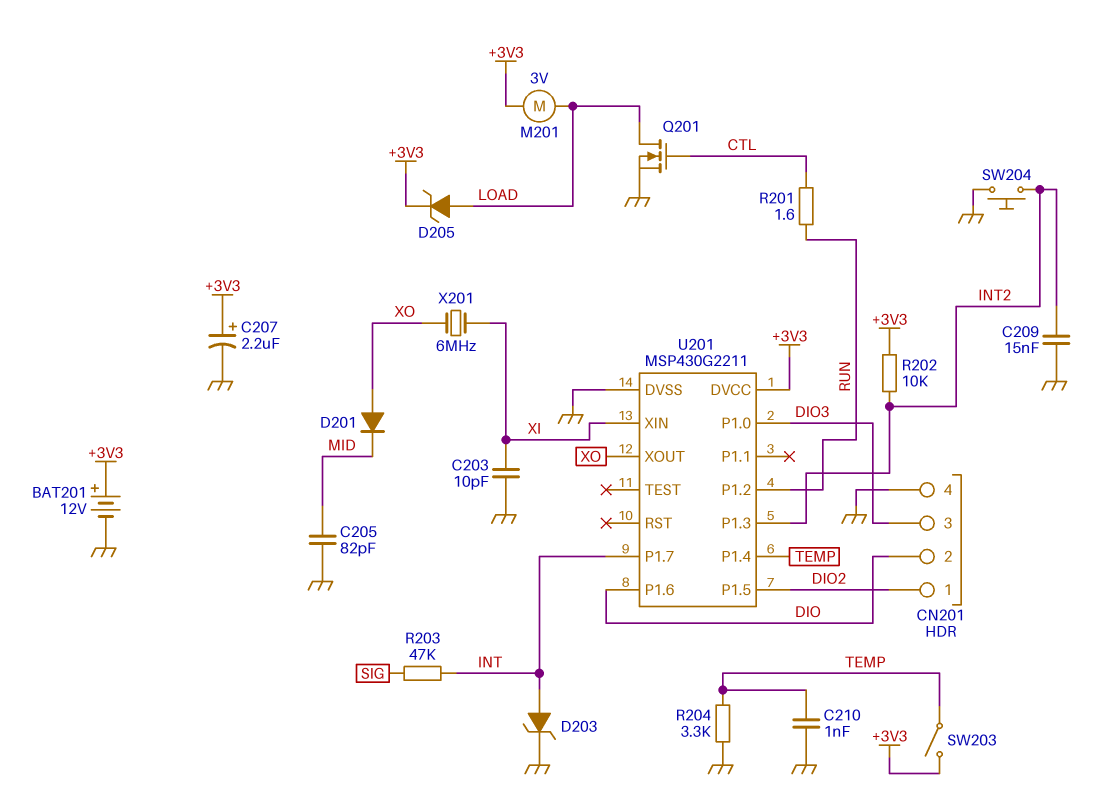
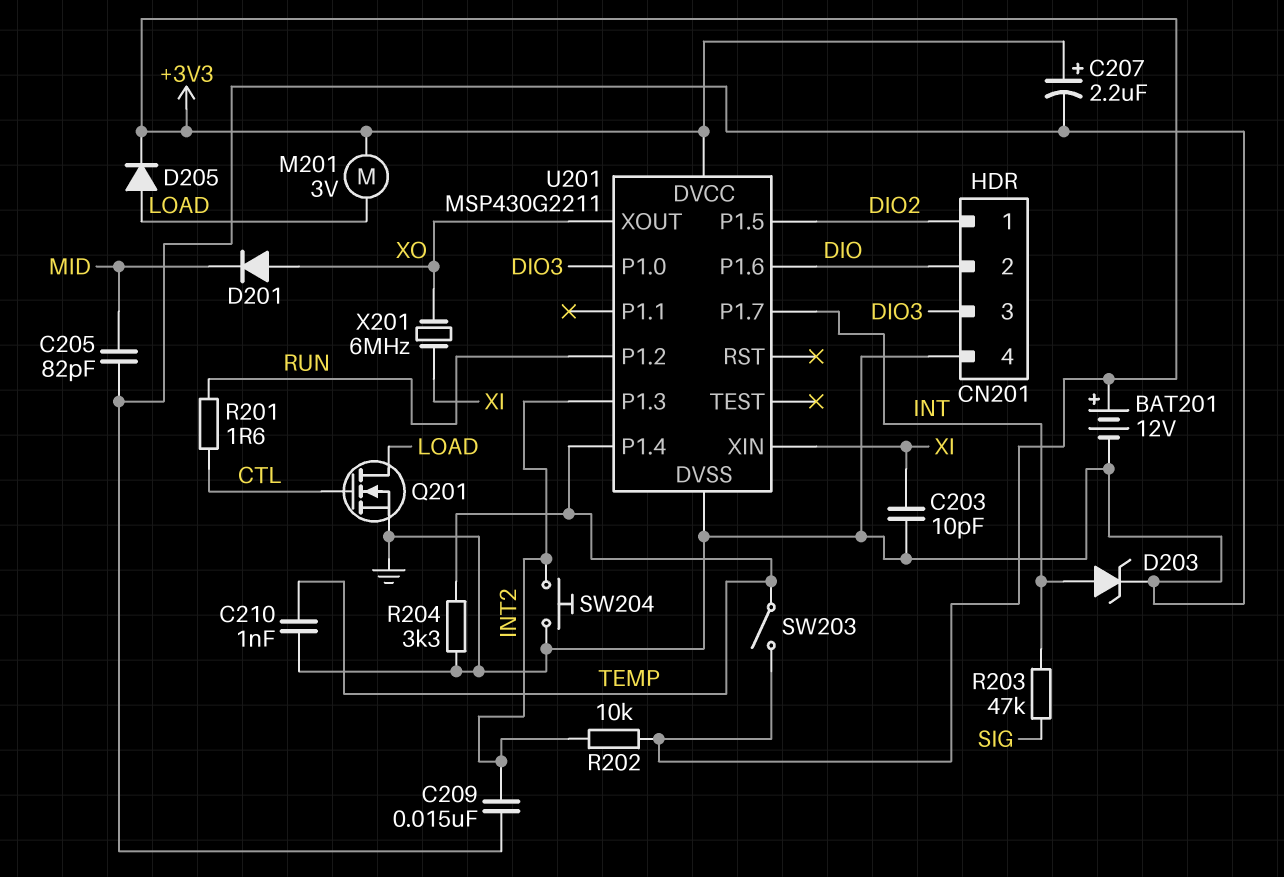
D205: zener (A LOAD, K +3V3) -> diode (A LOAD, K +3V3)

